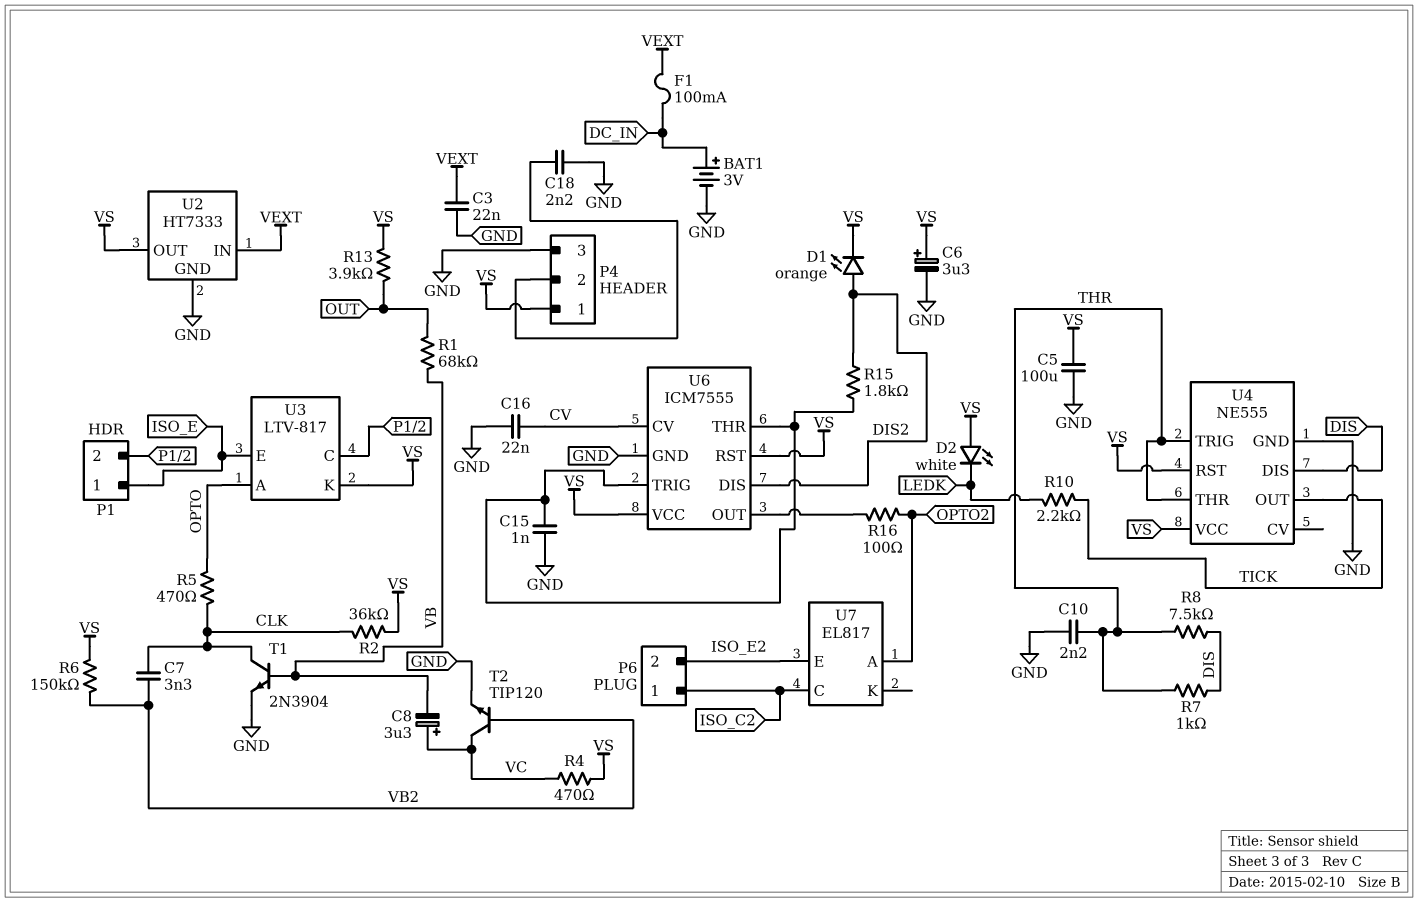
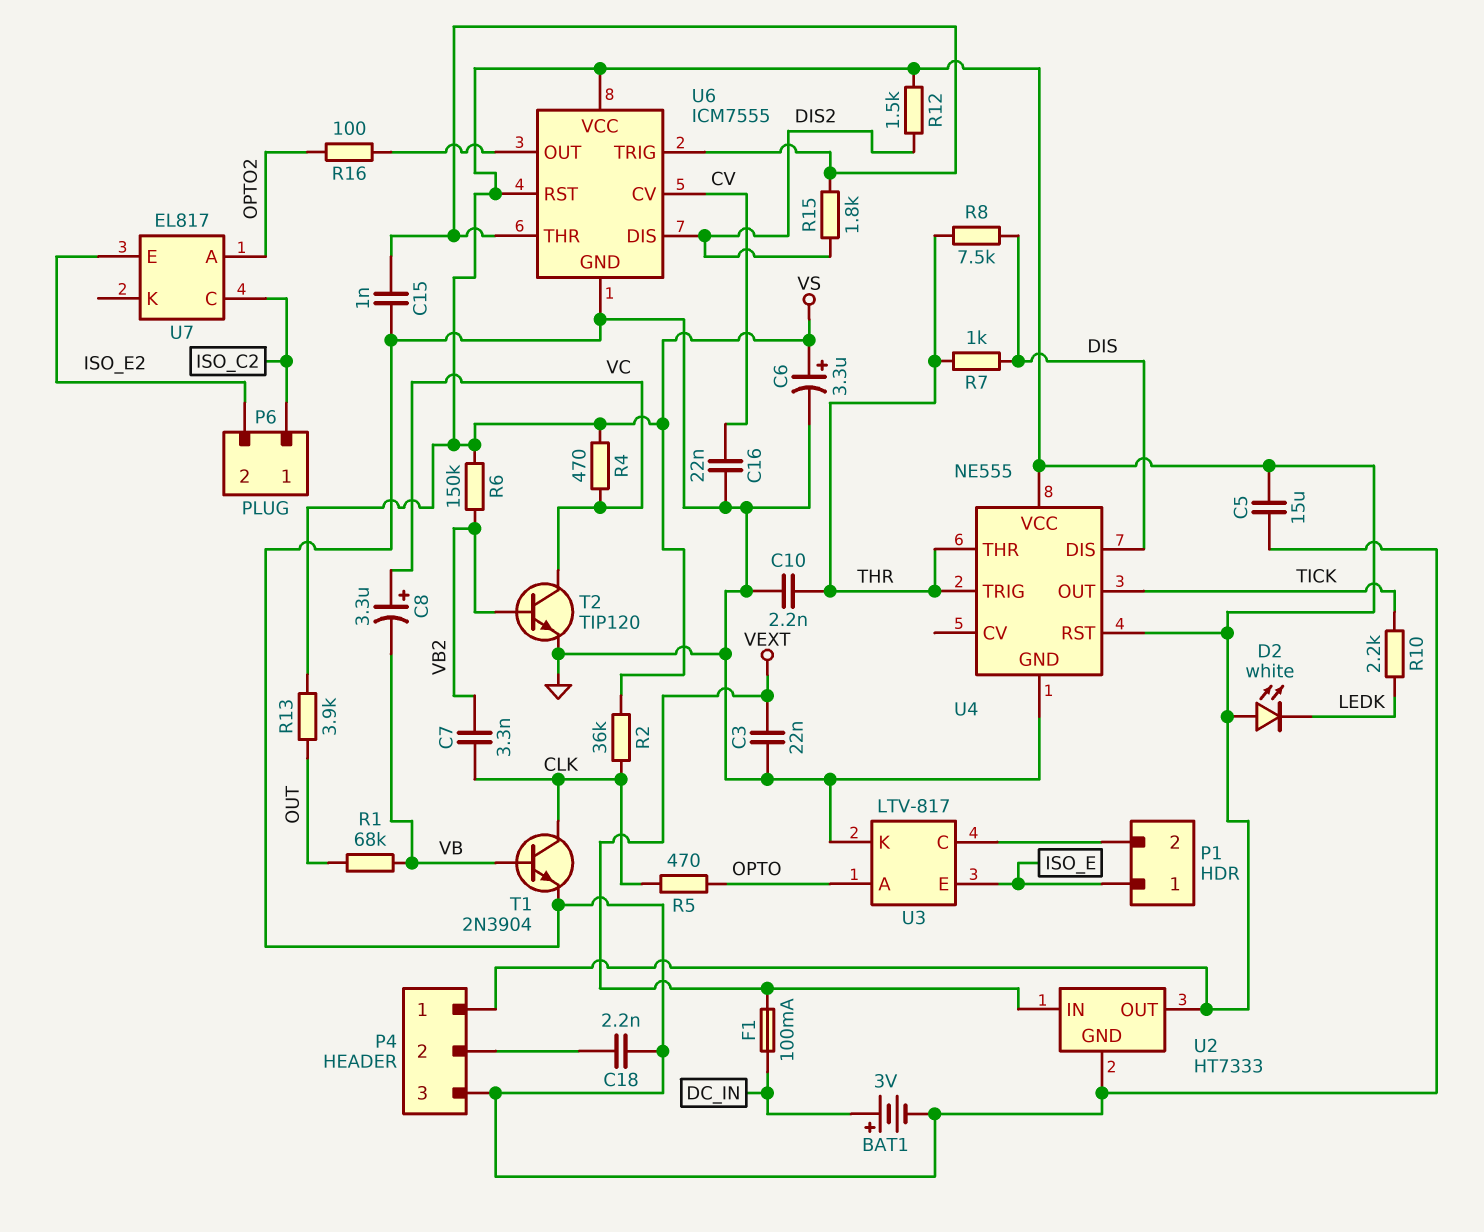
C5: 100uF (GND, VS) -> 15uF (GND, VS)
D1: LED orange (A DIS2, K VS) -> none
R12: none -> 1.5k (DIS2, VS)
U3 pin K: VS -> GND

